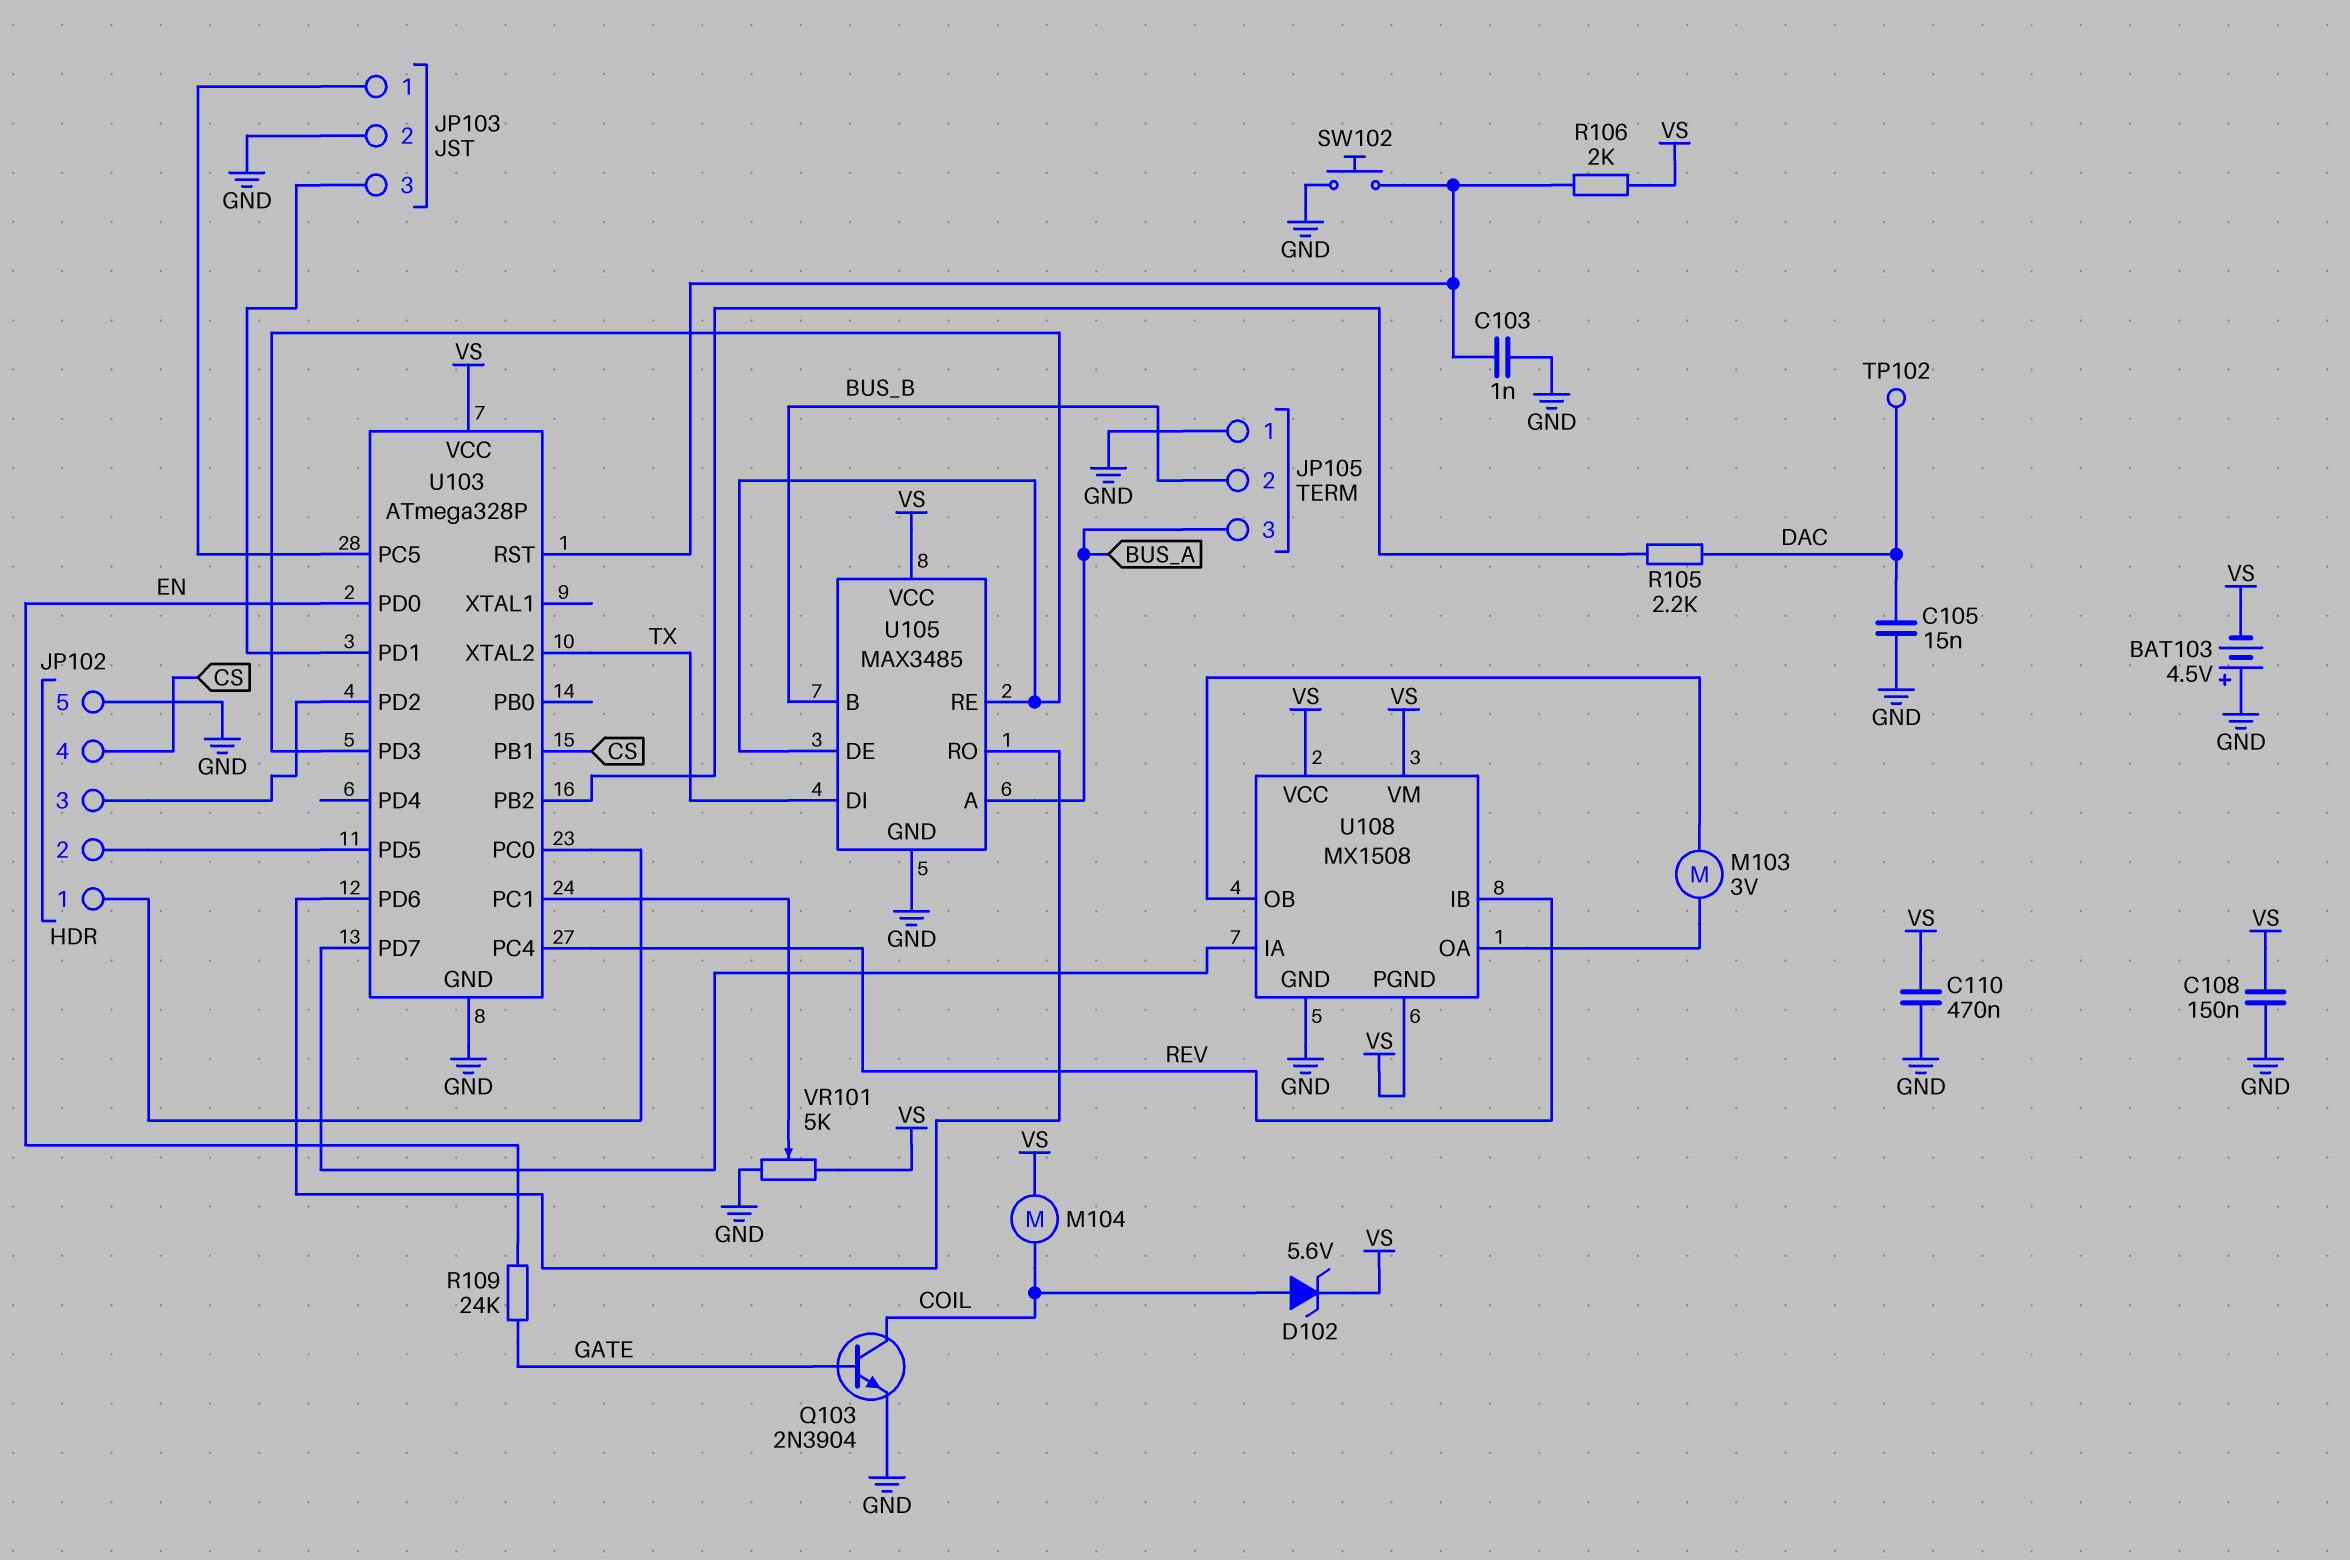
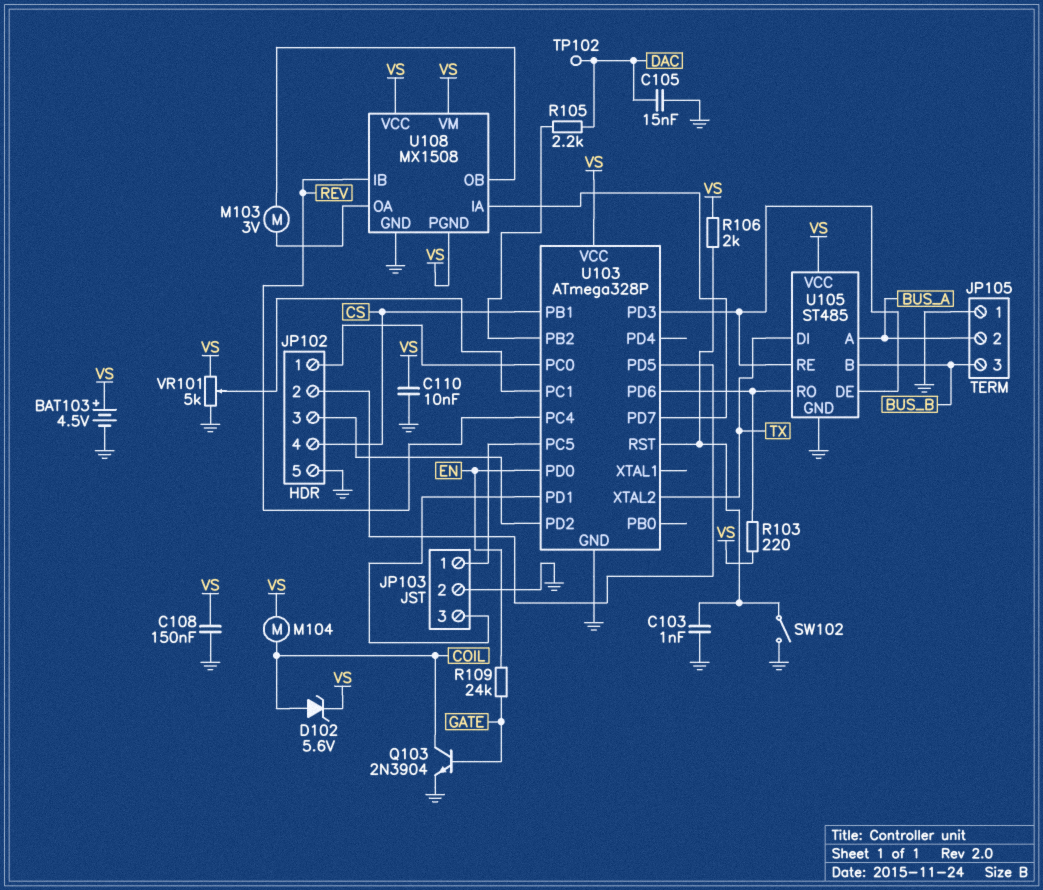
BAT103: 4.5V (plus GND, minus VS) -> 4.5V (plus VS, minus GND)
C110: 470nF (GND, VS) -> 10nF (GND, VS)
JP105 pin 2: BUS_B -> BUS_A
JP105 pin 3: BUS_A -> BUS_B
R103: none -> 220 (U103/PD6, VS)
SW102: button (GND, U103/RST) -> switch (GND, U103/RST)
U105: MAX3485 -> ST485

